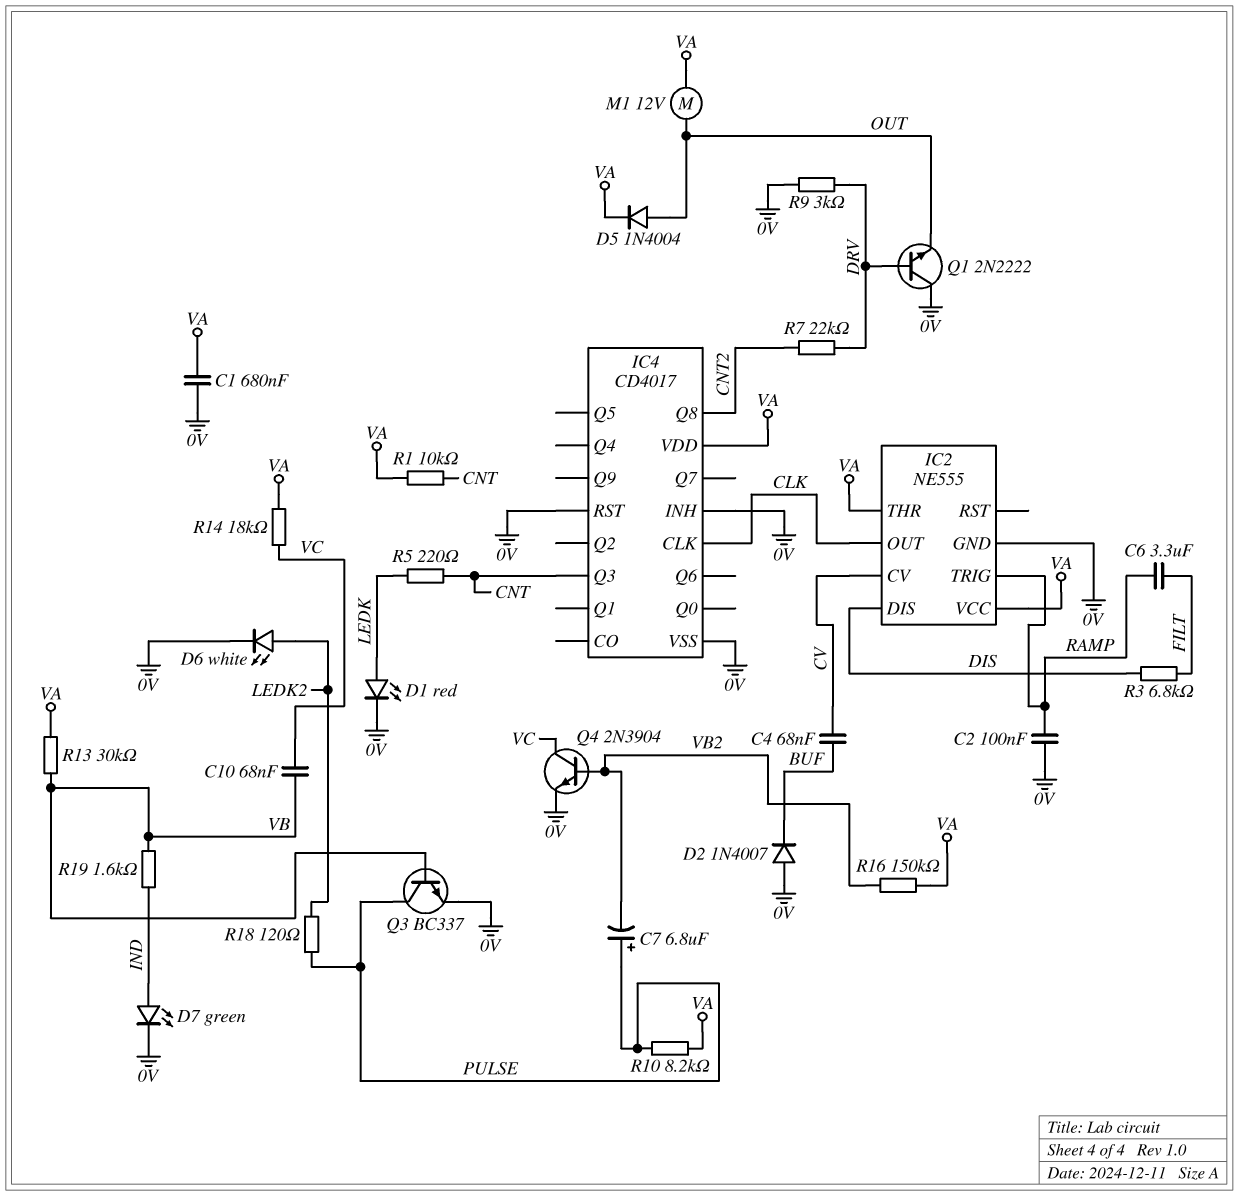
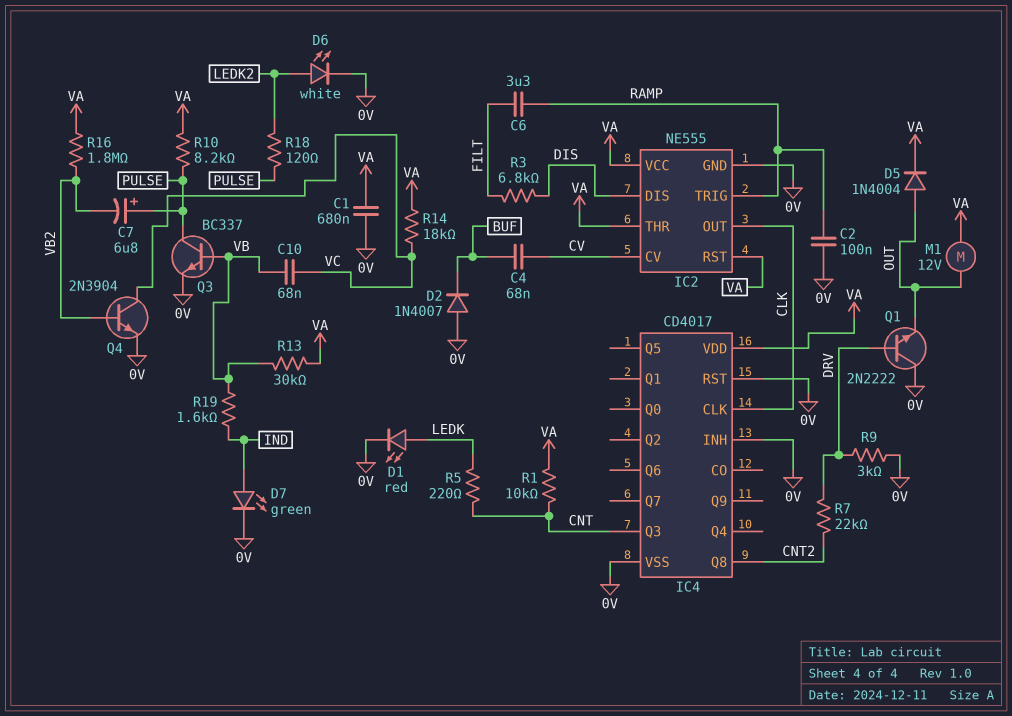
IC2 pin RST: none -> VA
R16: 150k (VA, VB2) -> 1.8M (VA, VB2)

